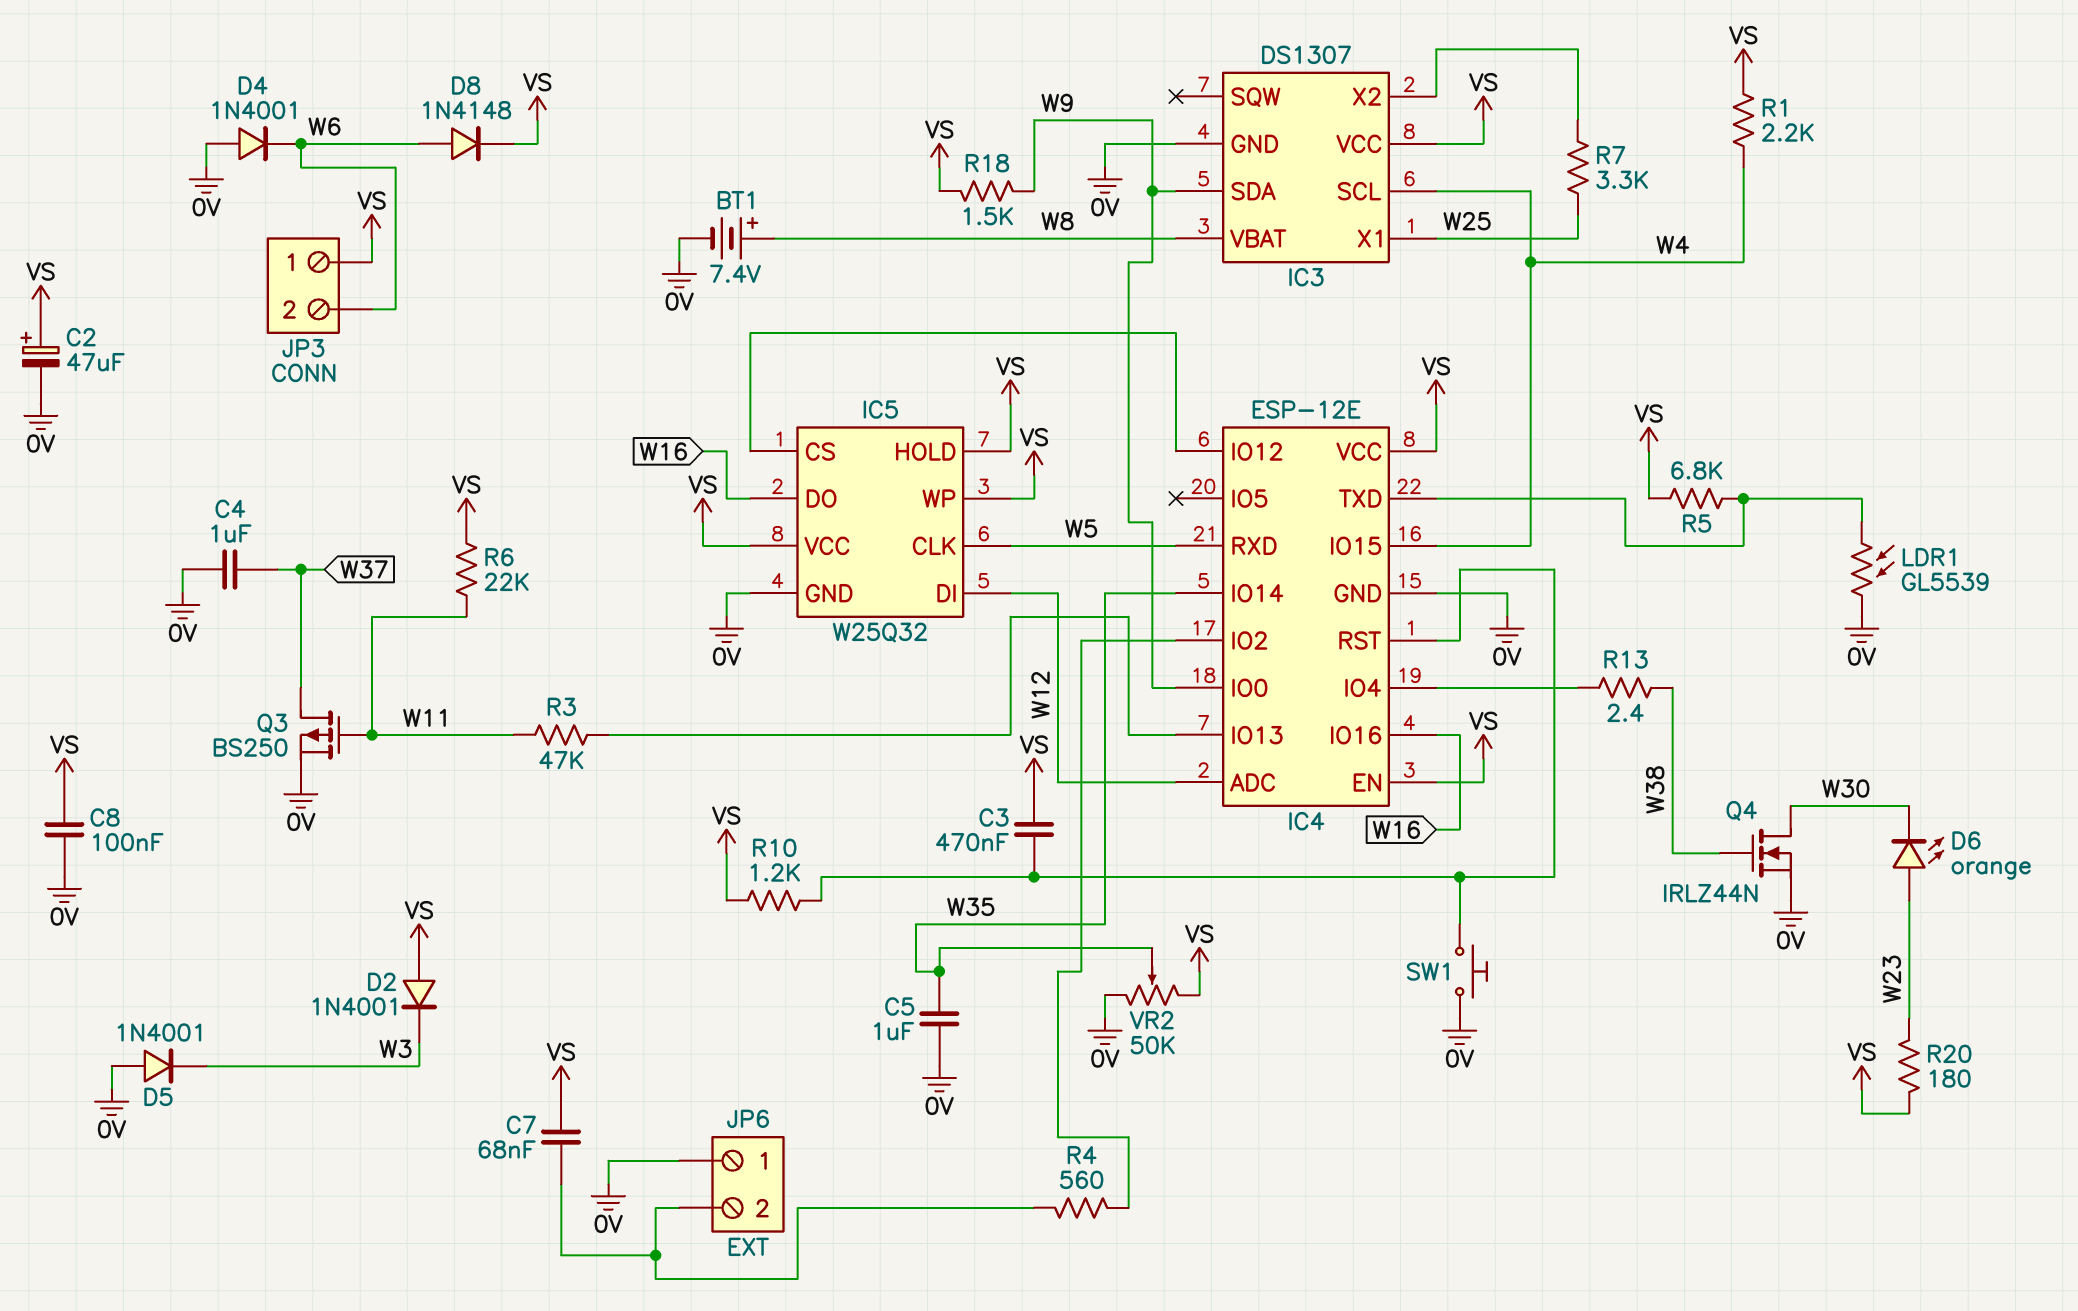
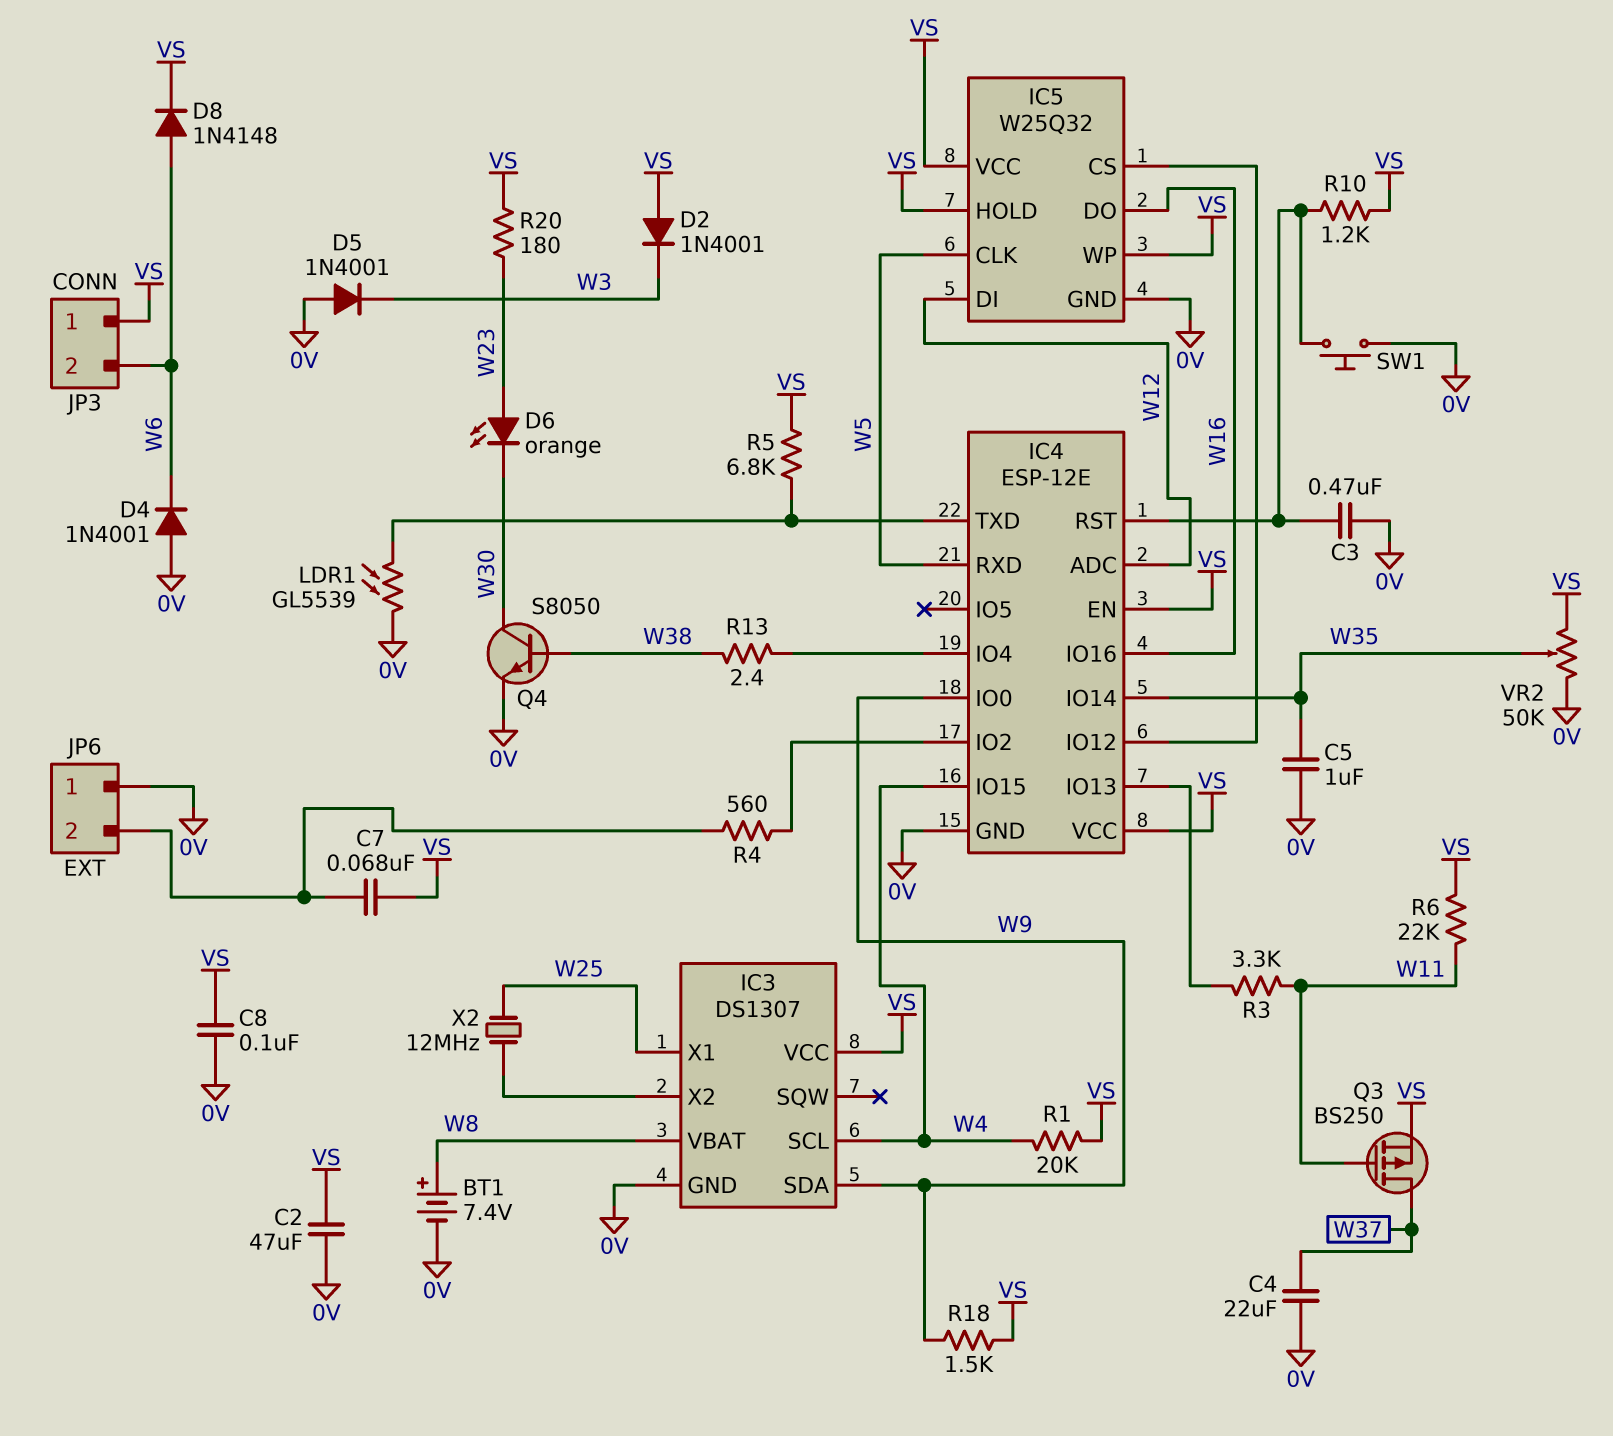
C2: 47uF (plus VS, minus 0V) -> 47uF (0V, VS)
C3: 470nF (IC4/RST, VS) -> 470nF (0V, IC4/RST)
C4: 1uF (0V, W37) -> 22uF (0V, W37)
Q3: PMOS BS250 (G W11, D W37, S 0V) -> PMOS BS250 (G W11, D W37, S VS)
Q4: NMOS IRLZ44N (G W38, D W30, S 0V) -> NPN S8050 (B W38, C W30, E 0V)
R1: 2.2k (VS, W4) -> 20k (VS, W4)
R3: 47k (IC4/IO13, W11) -> 3.3k (IC4/IO13, W11)
R7: 3.3k (IC3/X2, W25) -> none
X2: none -> 12MHz (IC3/X2, W25)

